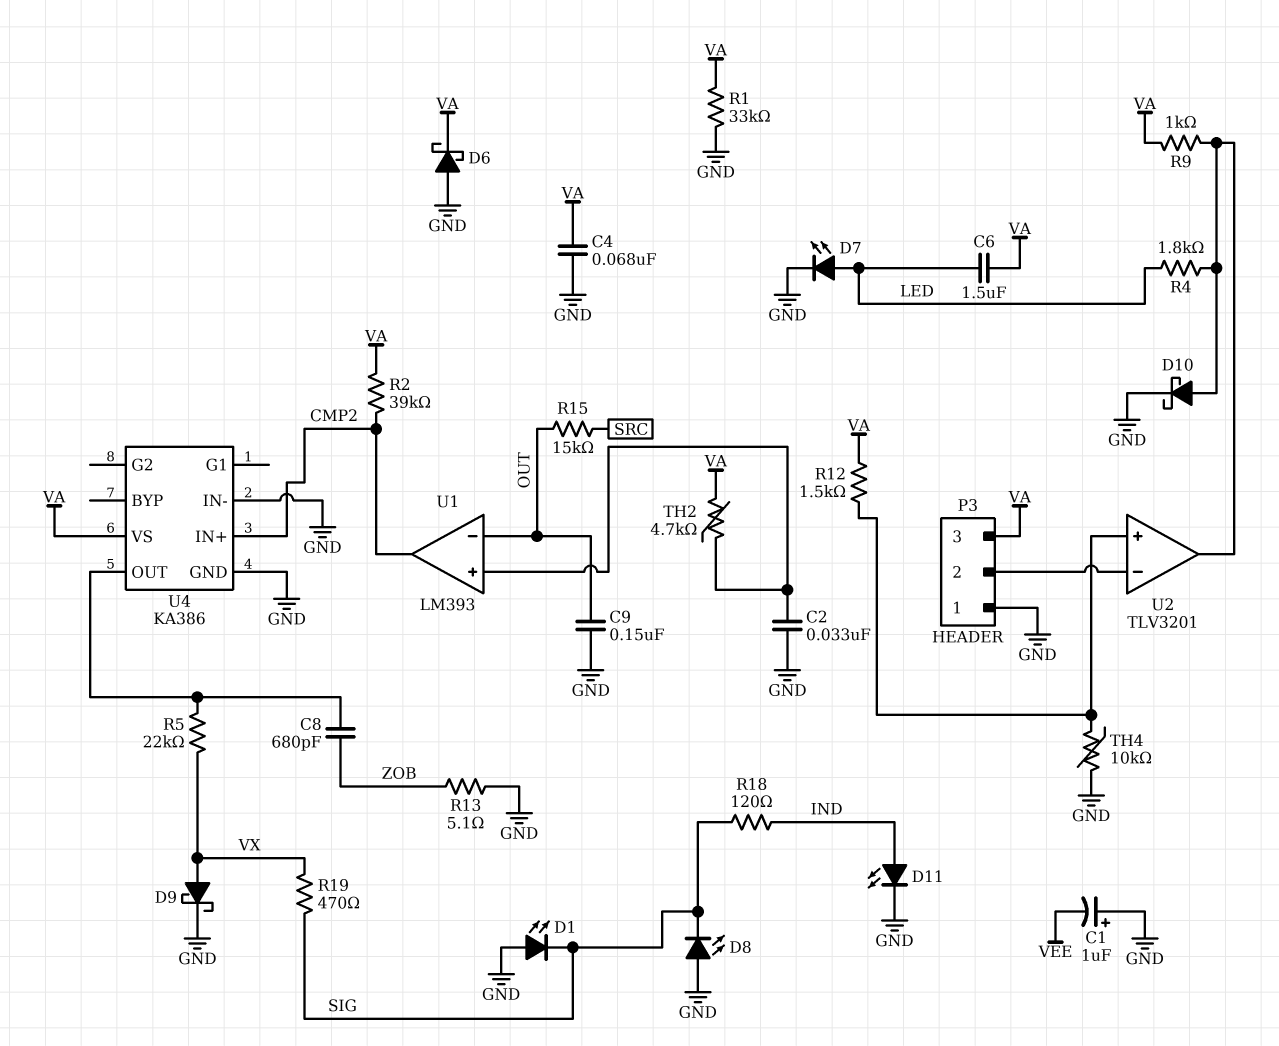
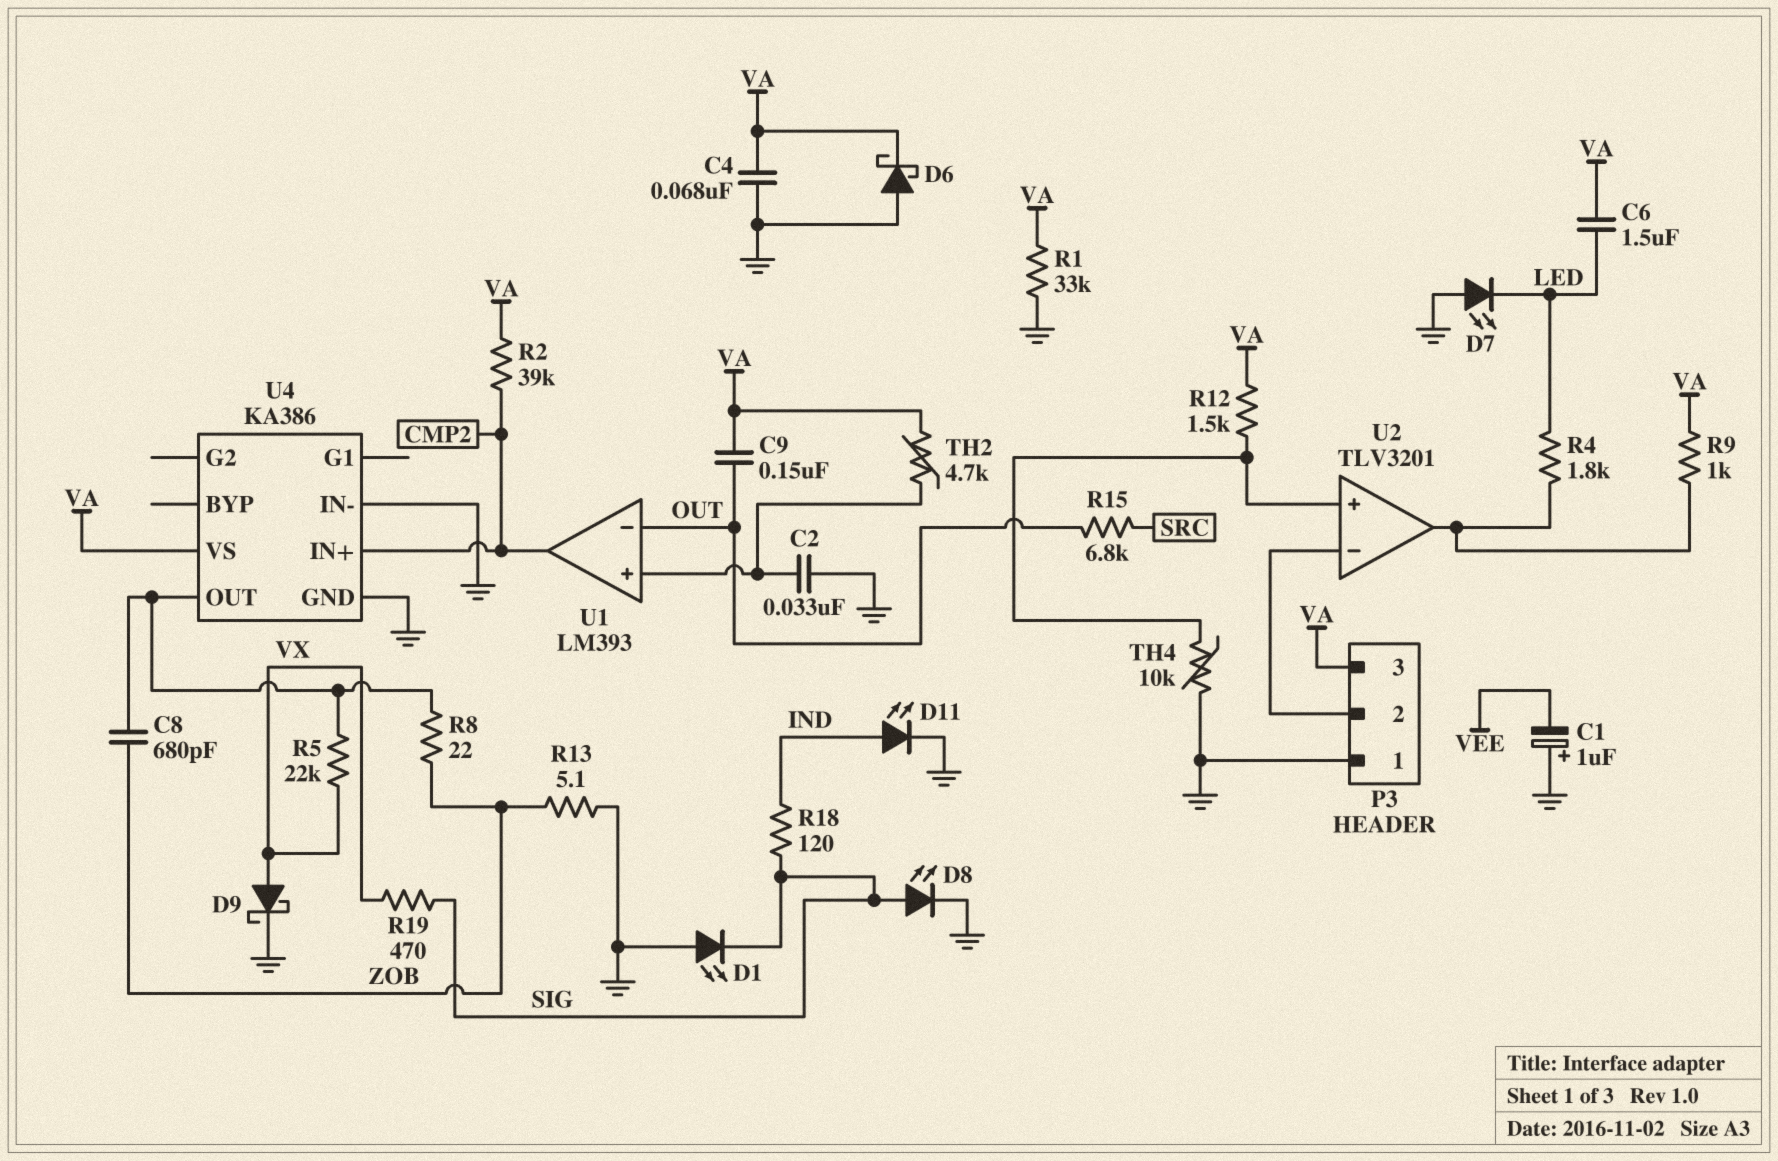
C9: 150nF (GND, OUT) -> 150nF (OUT, VA)
D7: LED (A LED, K GND) -> LED (A GND, K LED)
D8: LED (A GND, K SIG) -> LED (A SIG, K GND)
D10: schottky (A U2/out, K GND) -> none
R8: none -> 22 (U4/OUT, ZOB)
R15: 15k (OUT, SRC) -> 6.8k (OUT, SRC)

